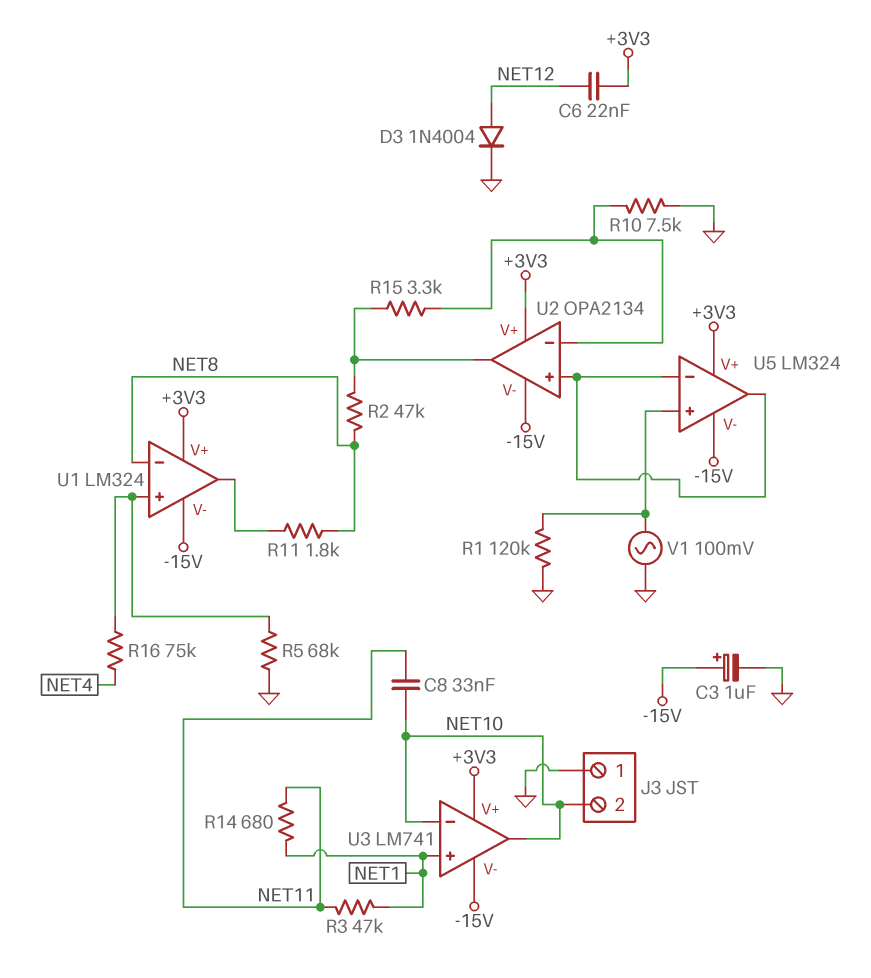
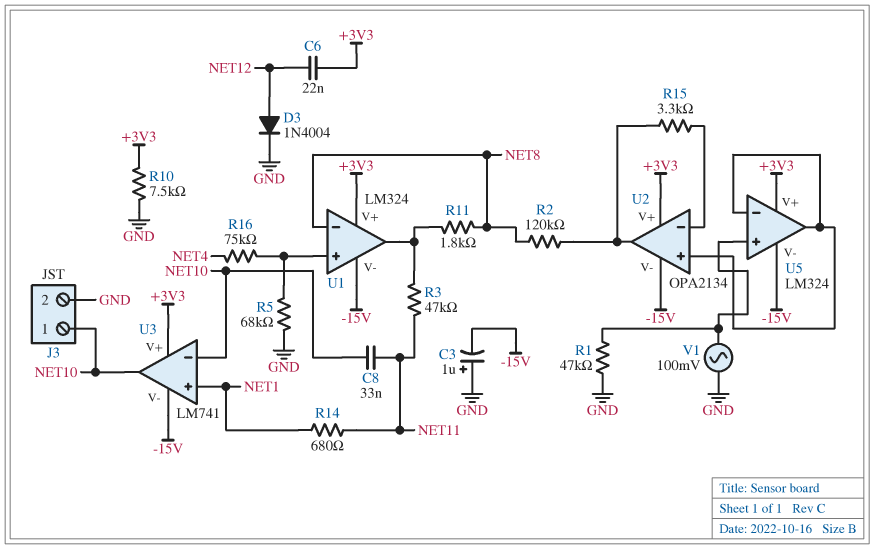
C3: 1uF (plus -15V, minus GND) -> 1uF (plus GND, minus -15V)
J3 pin 1: GND -> NET10
J3 pin 2: NET10 -> GND
R1: 120k (GND, U5/in+) -> 47k (GND, U5/in+)
R2: 47k (NET8, U2/out) -> 120k (NET8, U2/out)
R3: 47k (NET1, NET11) -> 47k (NET11, U1/out)
R10: 7.5k (GND, U2/in-) -> 7.5k (+3V3, GND)

